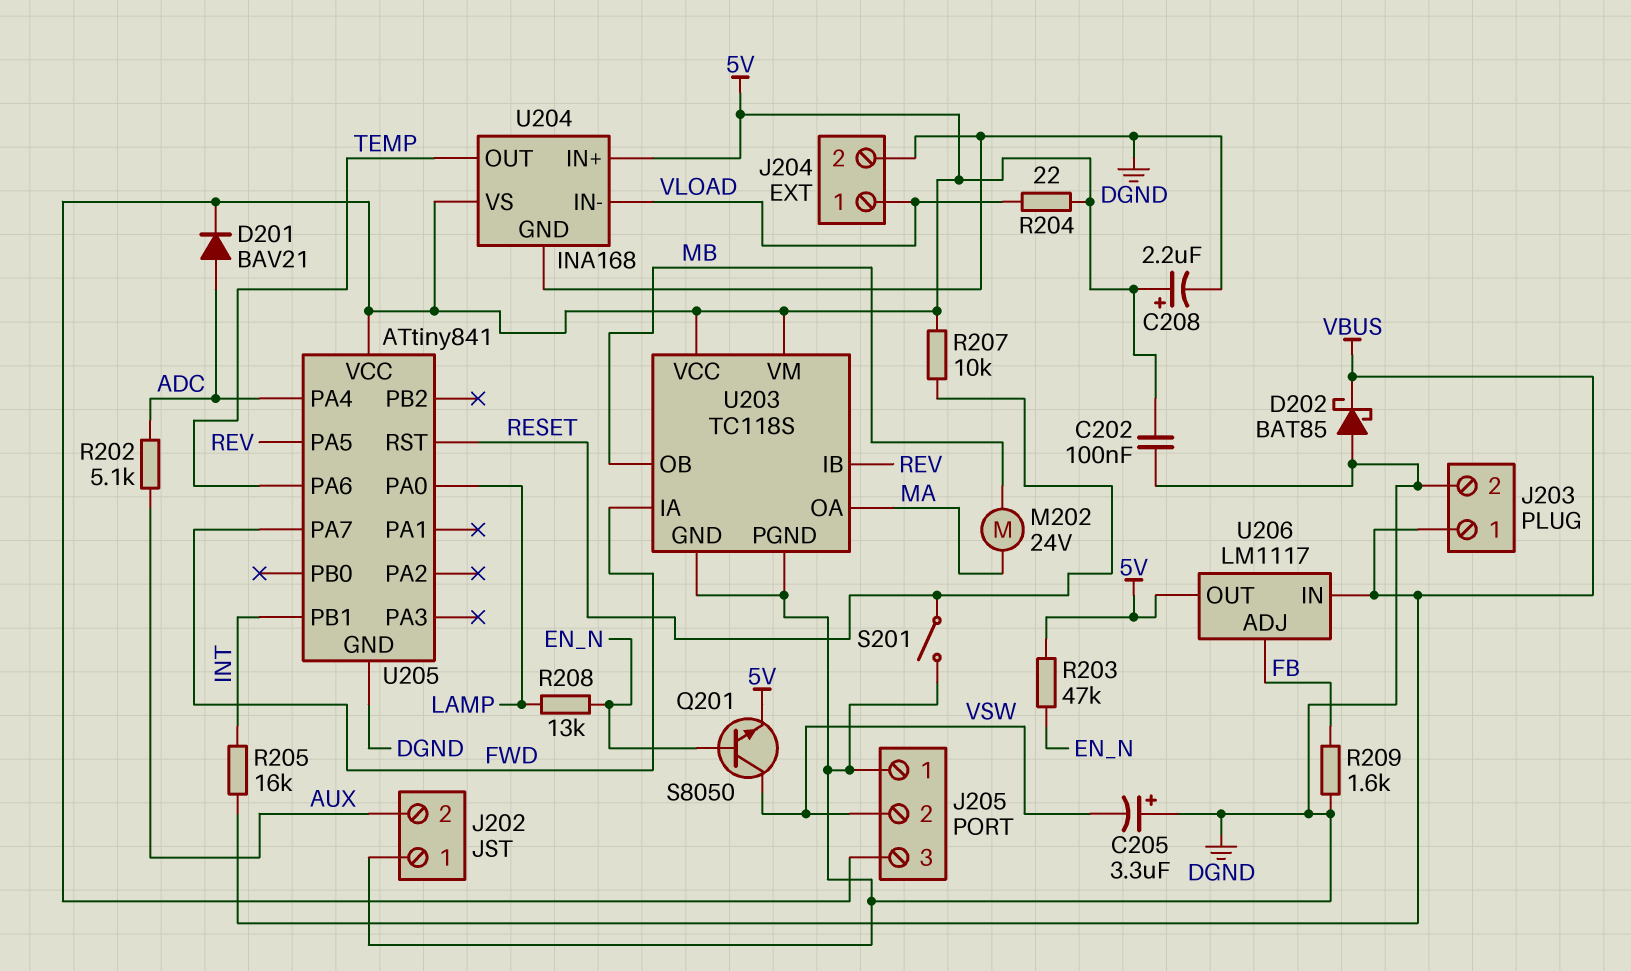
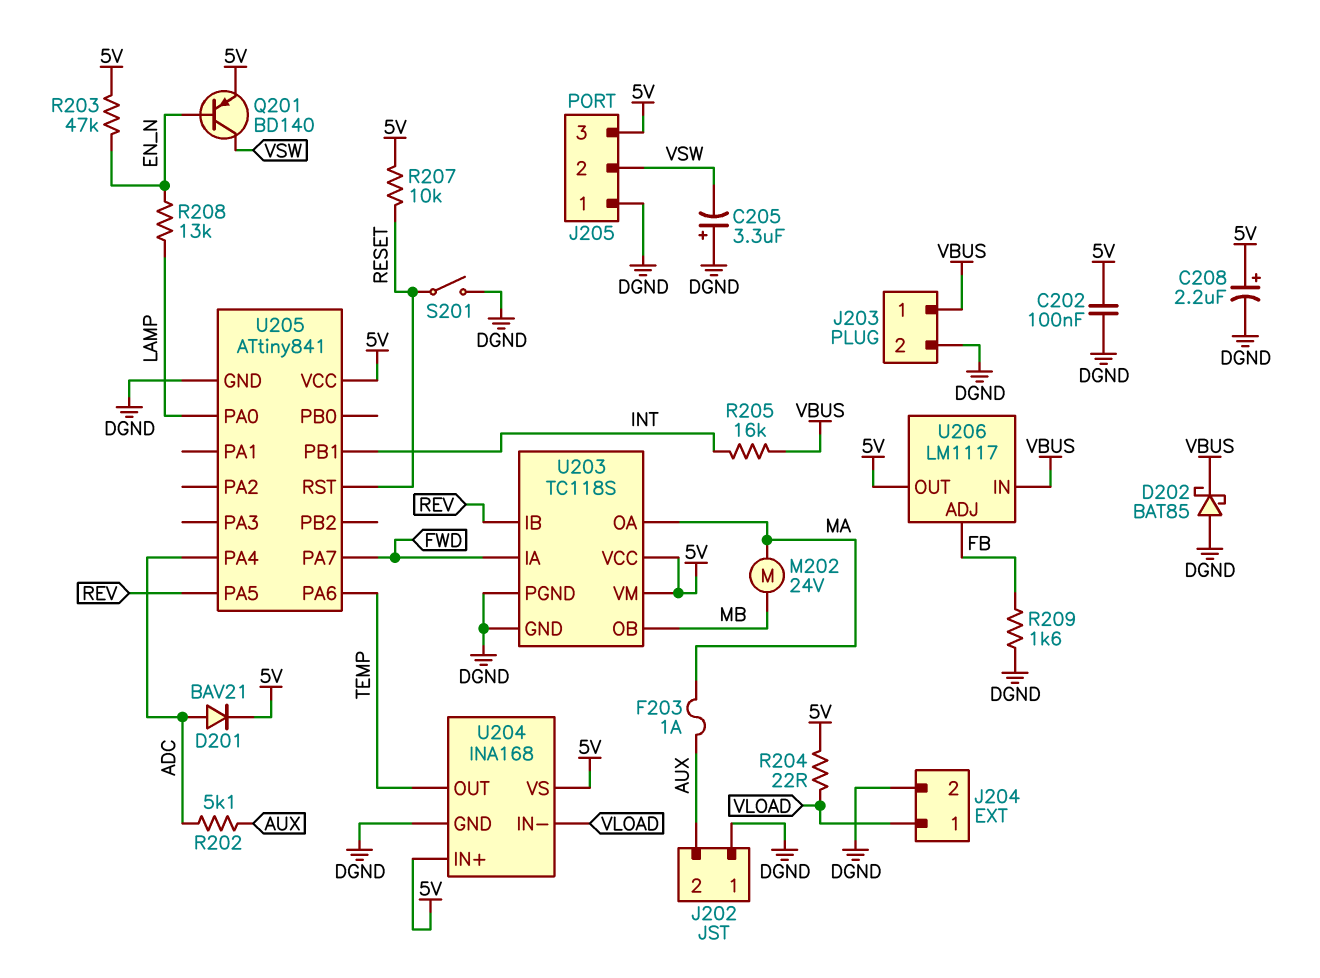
F203: none -> 1A (AUX, MA)
Q201: NPN S8050 (B EN_N, C VSW, E 5V) -> PNP BD140 (B EN_N, C VSW, E 5V)

